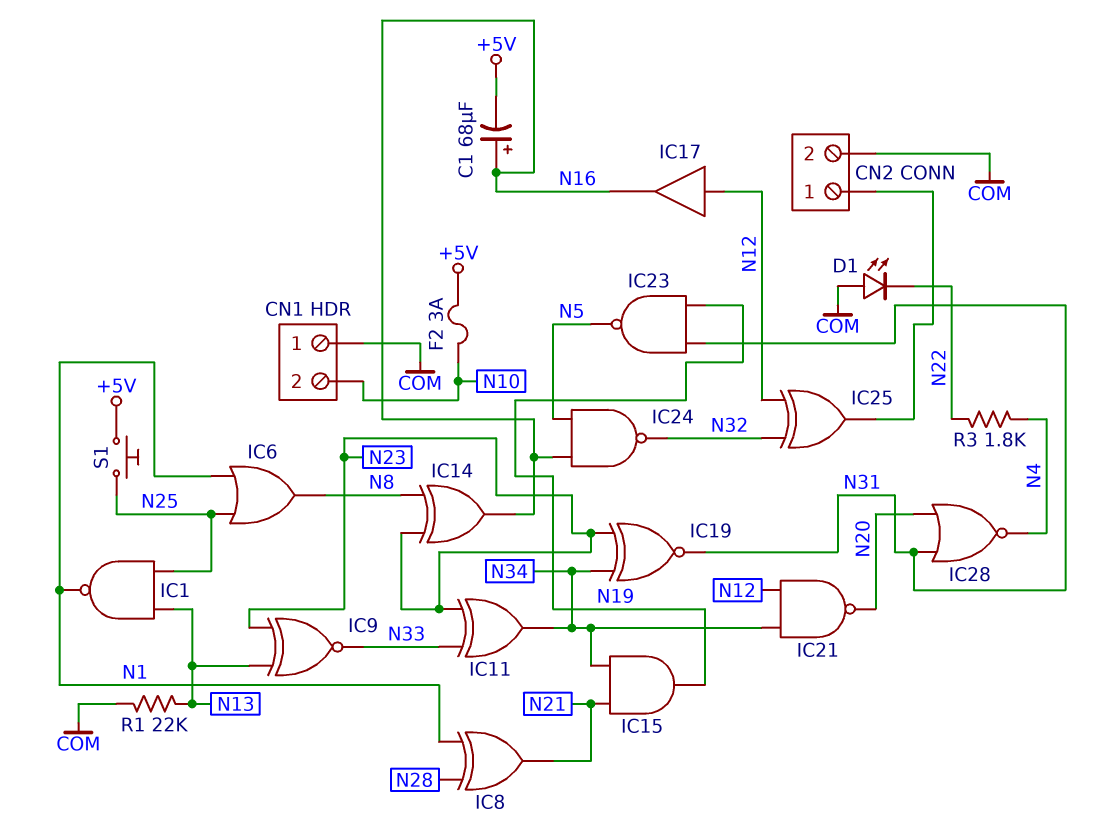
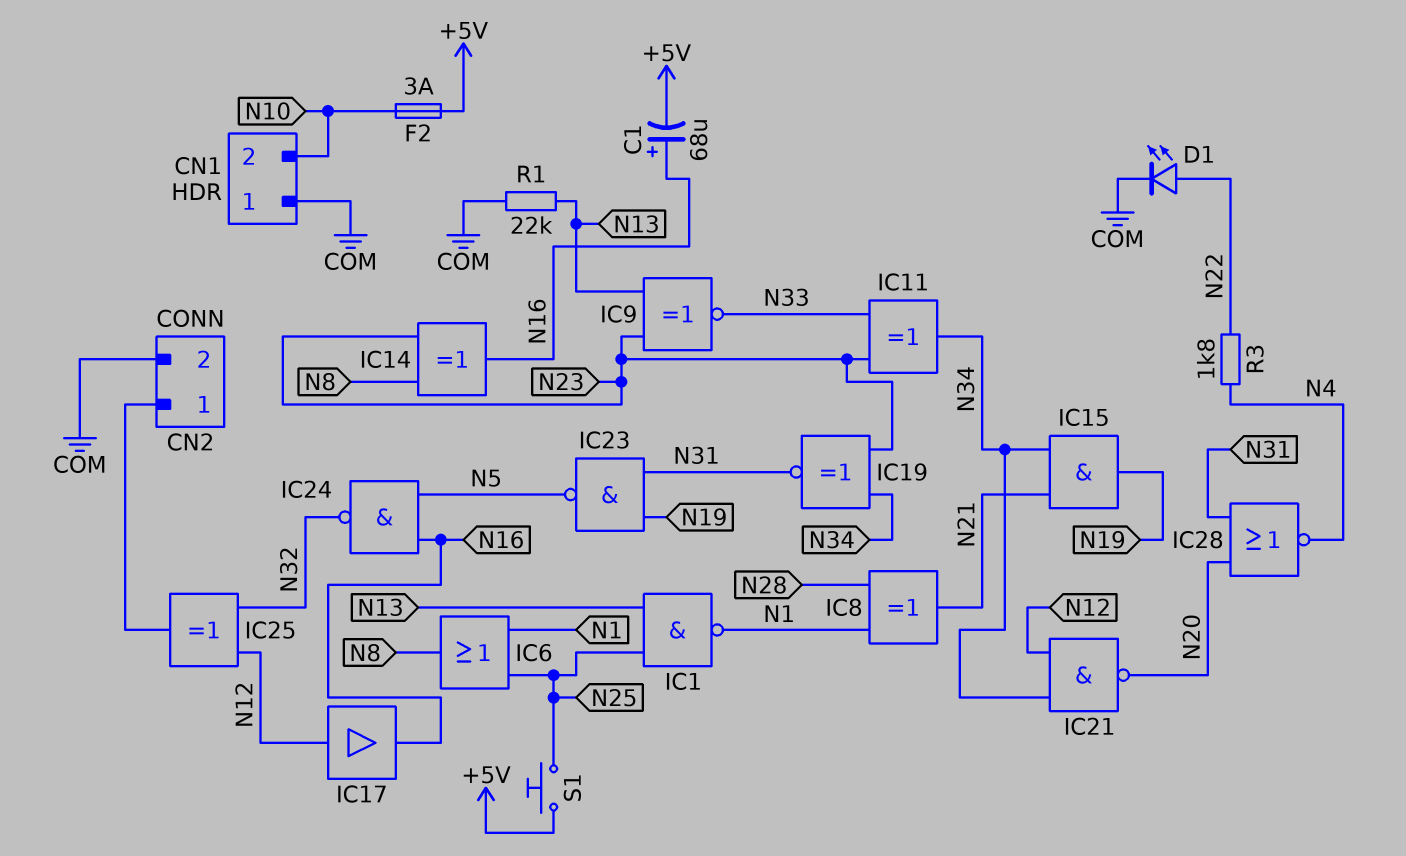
D1: LED (A COM, K N22) -> LED (A N22, K COM)

